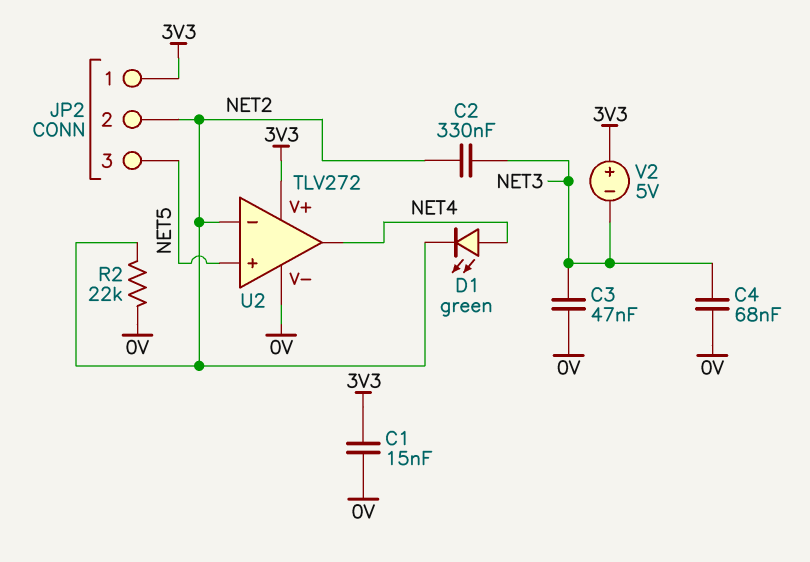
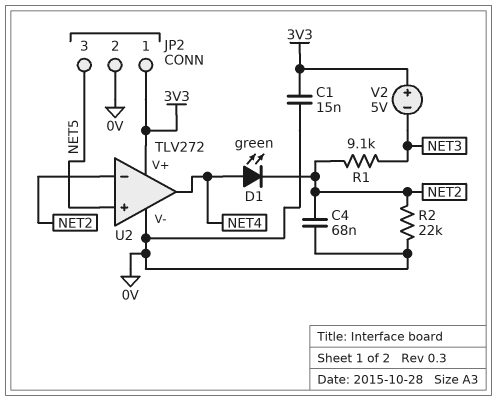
C2: 330nF (NET2, NET3) -> none
C3: 47nF (0V, NET3) -> none
C4: 68nF (0V, NET3) -> 68nF (0V, NET2)
JP2 pin 2: NET2 -> 0V
R1: none -> 9.1k (NET2, NET3)

